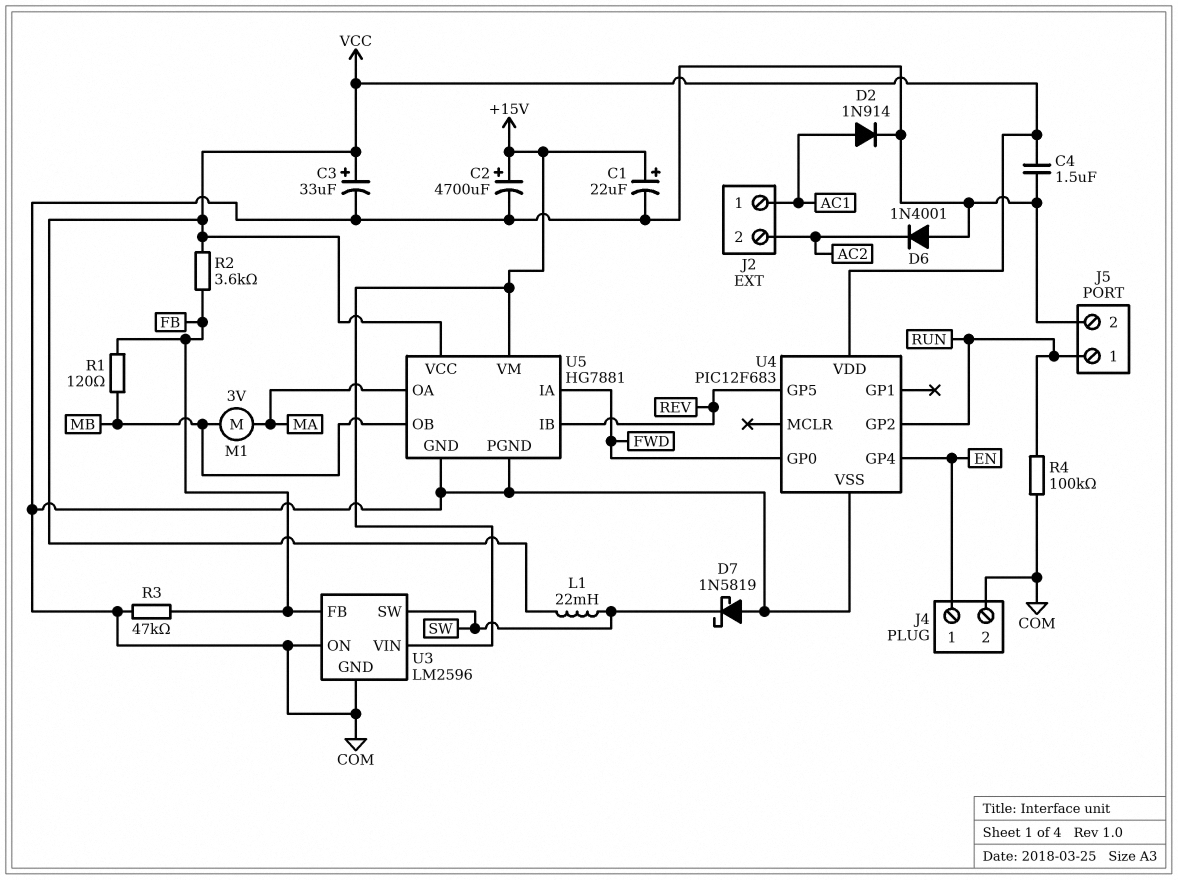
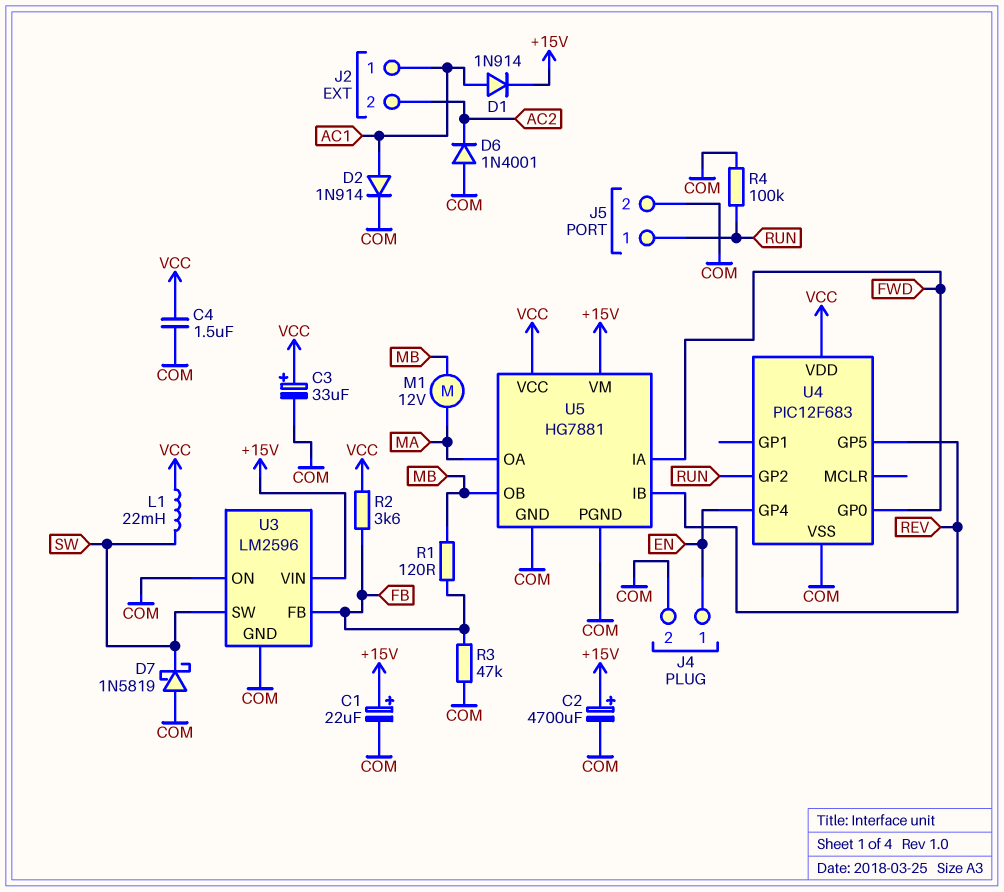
D1: none -> diode 1N914 (A AC1, K +15V)
M1: motor 3V (MA, MB) -> motor 12V (MA, MB)

